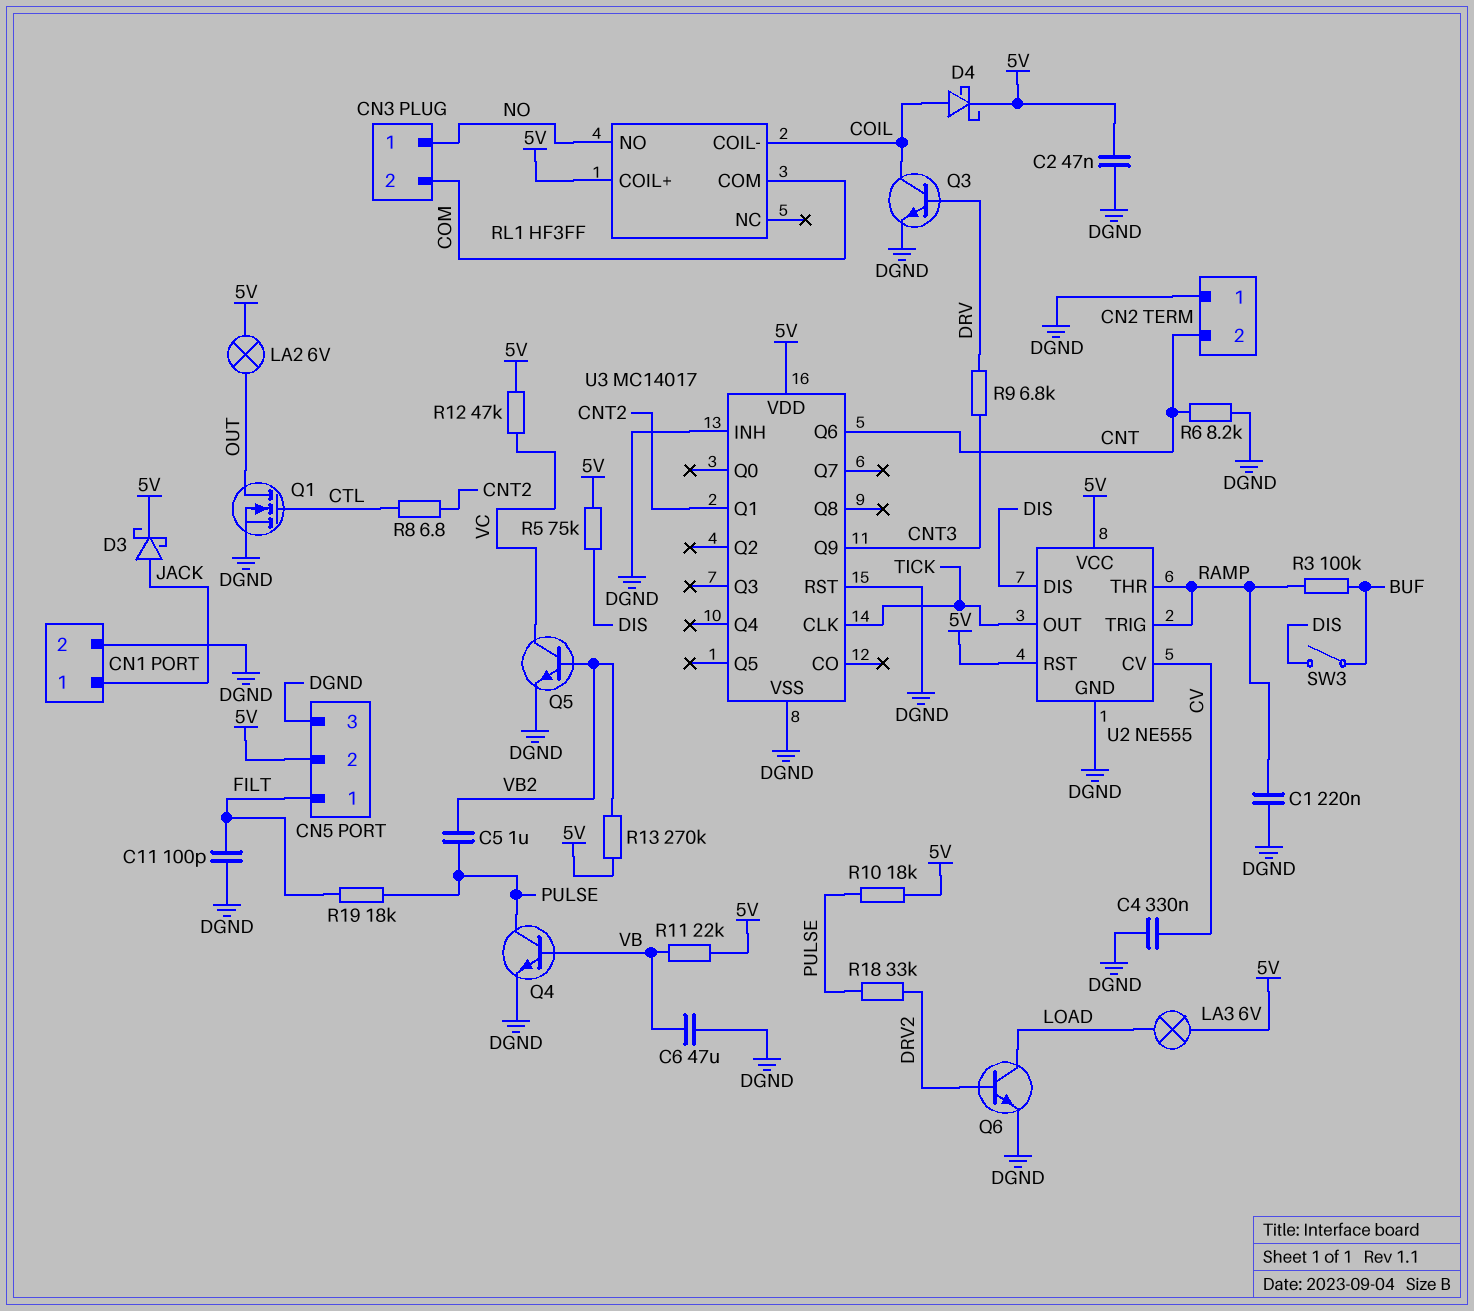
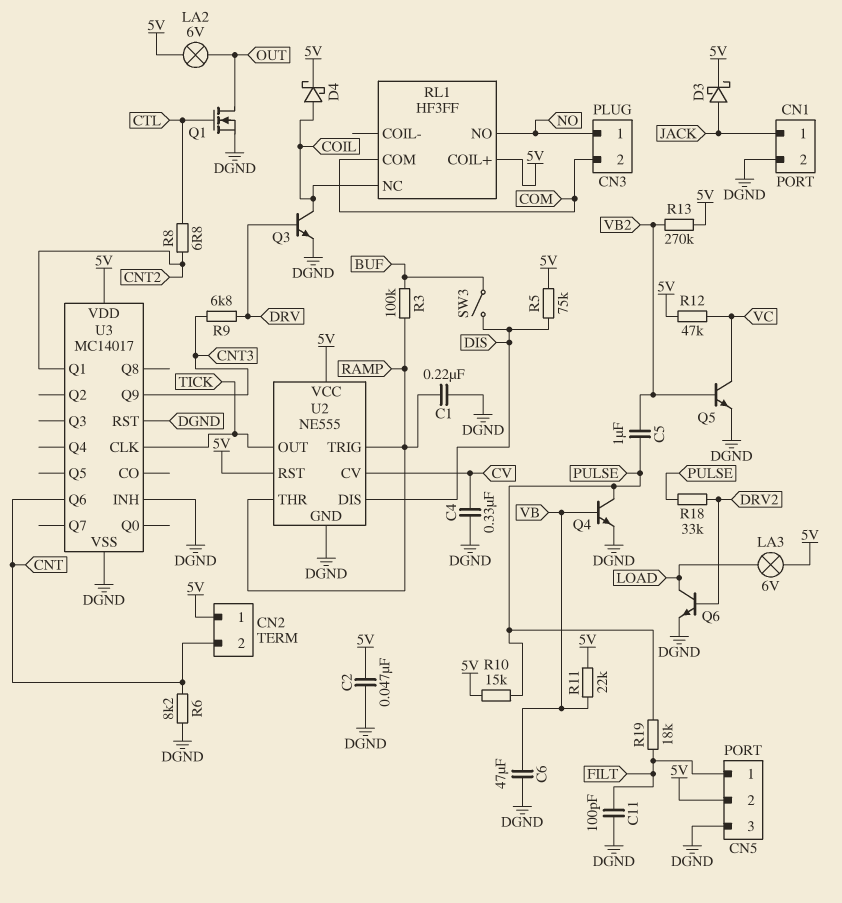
CN2 pin 1: DGND -> 5V
R10: 18k (5V, PULSE) -> 15k (5V, PULSE)
RL1 pin COIL-: COIL -> none
RL1 pin NC: none -> COIL

